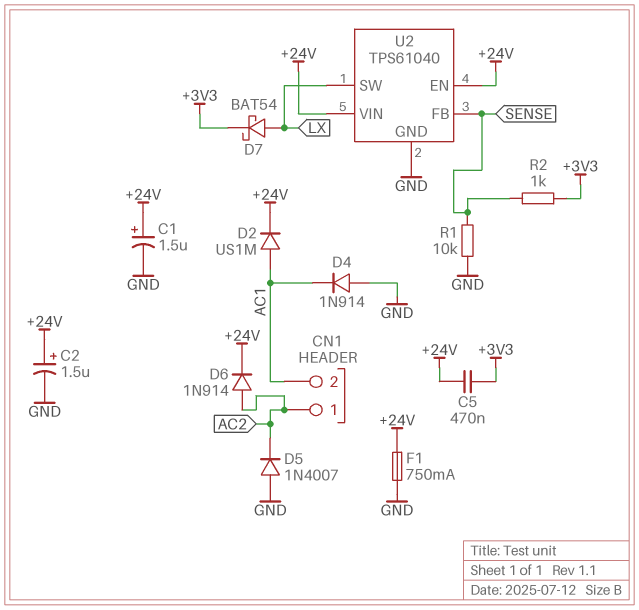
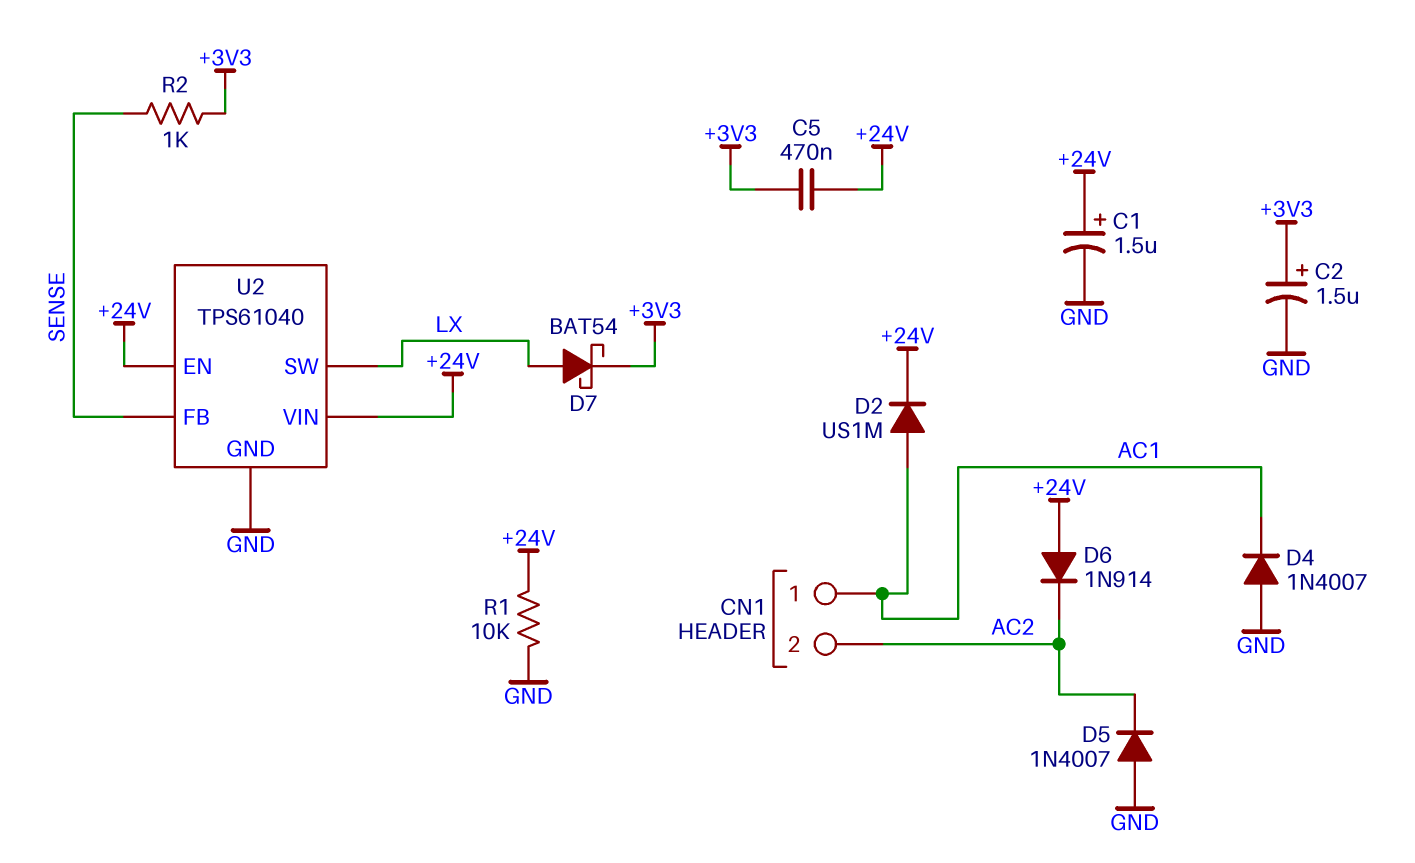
C2: 1.5uF (plus +24V, minus GND) -> 1.5uF (plus +3V3, minus GND)
CN1 pin 1: AC2 -> AC1
CN1 pin 2: AC1 -> AC2
D4: diode 1N914 (A GND, K AC1) -> diode 1N4007 (A GND, K AC1)
D6: diode 1N914 (A AC2, K +24V) -> diode 1N914 (A +24V, K AC2)
F1: 750mA (+24V, GND) -> none
R1: 10k (GND, SENSE) -> 10k (+24V, GND)

